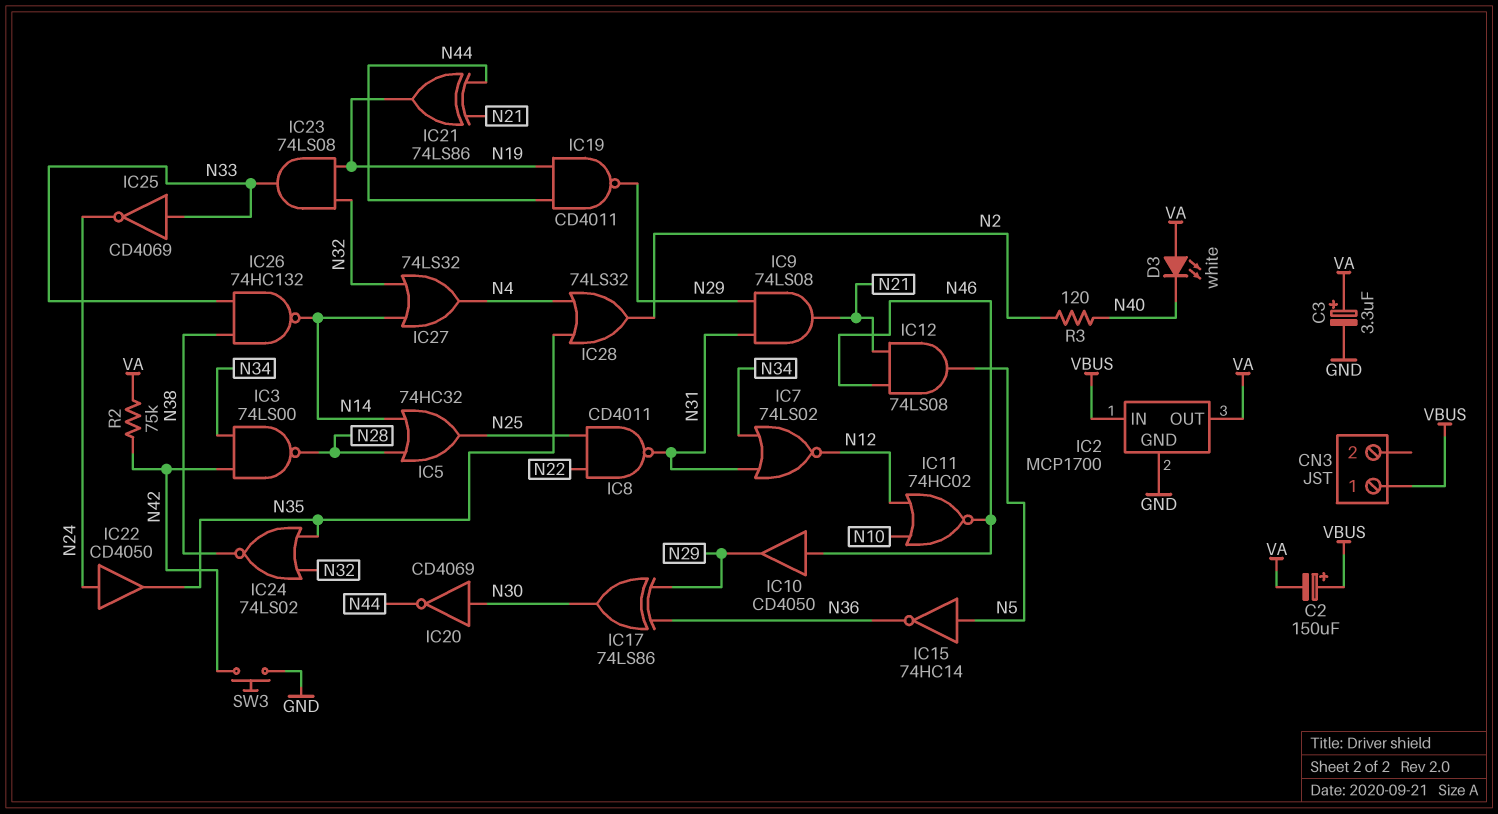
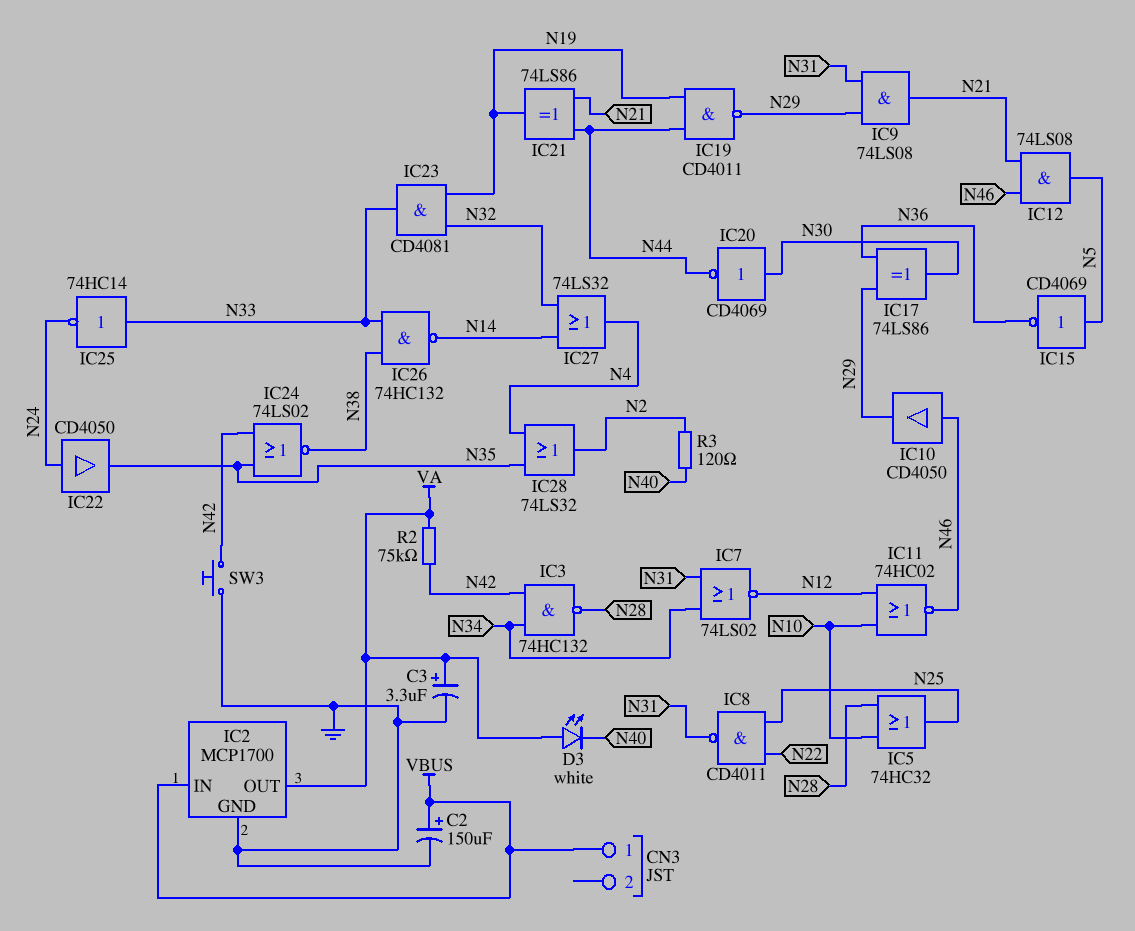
C2: 150uF (plus VBUS, minus VA) -> 150uF (plus VBUS, minus GND)
IC3: NAND 74LS00 (in N34, in N42, out N28) -> NAND 74HC132 (in N34, in N42, out N28)
IC5: OR 74HC32 (in N14, in N28, out N25) -> OR 74HC32 (in N10, in N28, out N25)
IC15: NOT 74HC14 (in N5, out N36) -> NOT CD4069 (in N5, out N36)
IC23: AND 74LS08 (in N19, in N32, out N33) -> AND CD4081 (in N19, in N32, out N33)
IC24: NOR 74LS02 (in N32, in N35, out N38) -> NOR 74LS02 (in N35, in N42, out N38)
IC25: NOT CD4069 (in N33, out N24) -> NOT 74HC14 (in N33, out N24)

